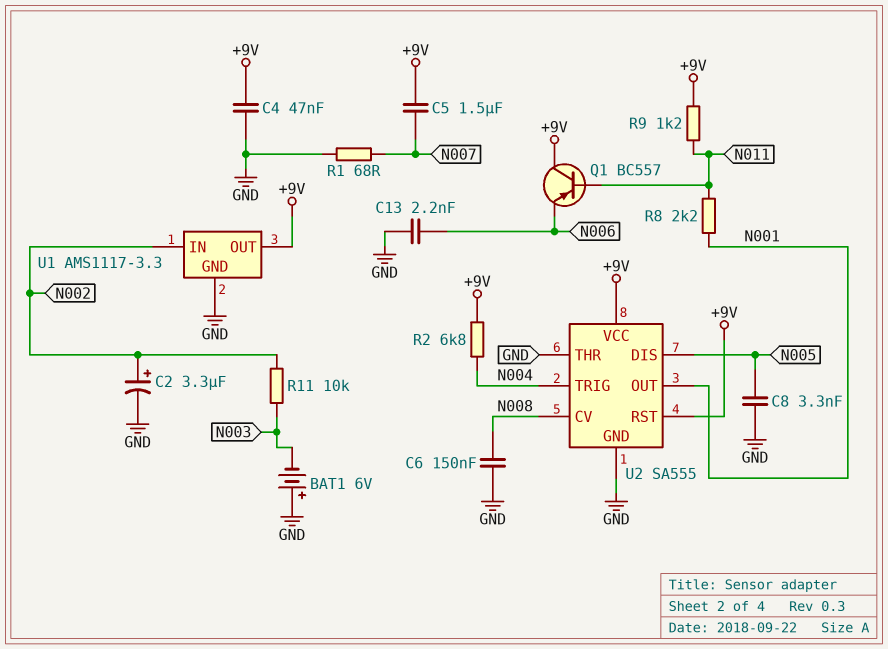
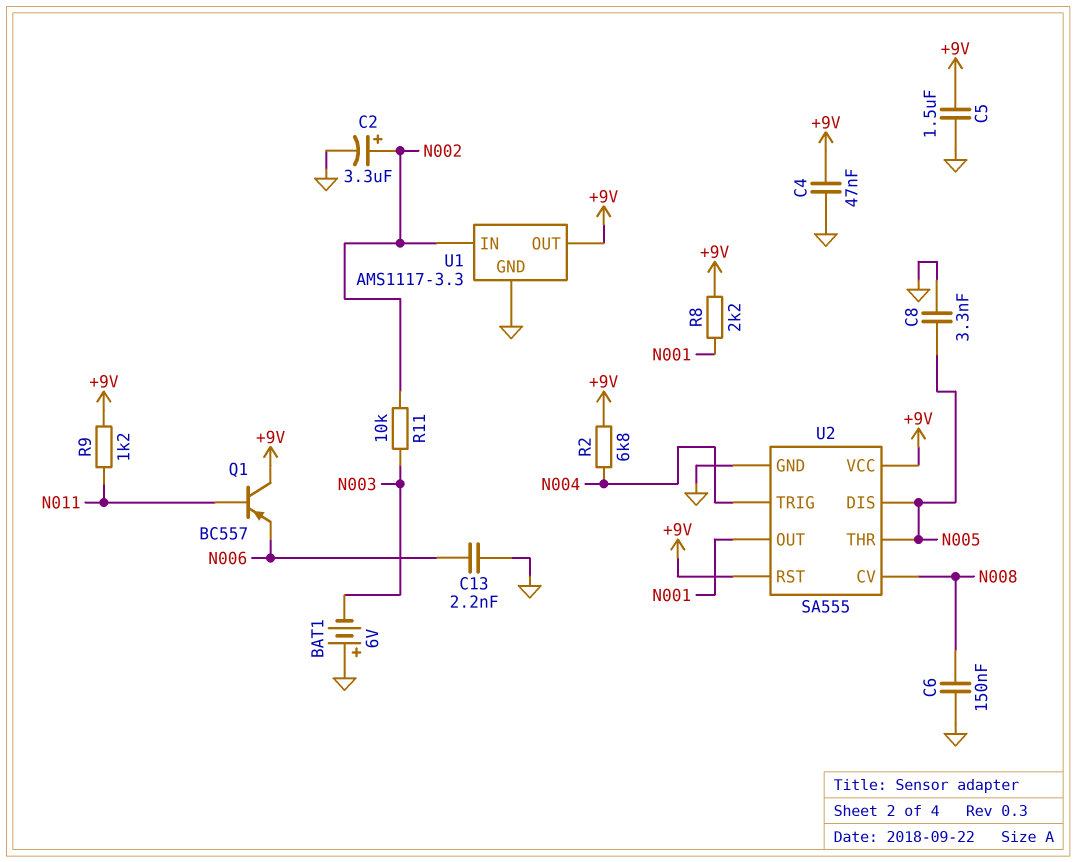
C5: 1.5uF (+9V, N007) -> 1.5uF (+9V, GND)
R1: 68 (GND, N007) -> none
R8: 2.2k (N001, N011) -> 2.2k (+9V, N001)
U2 pin THR: GND -> N005

